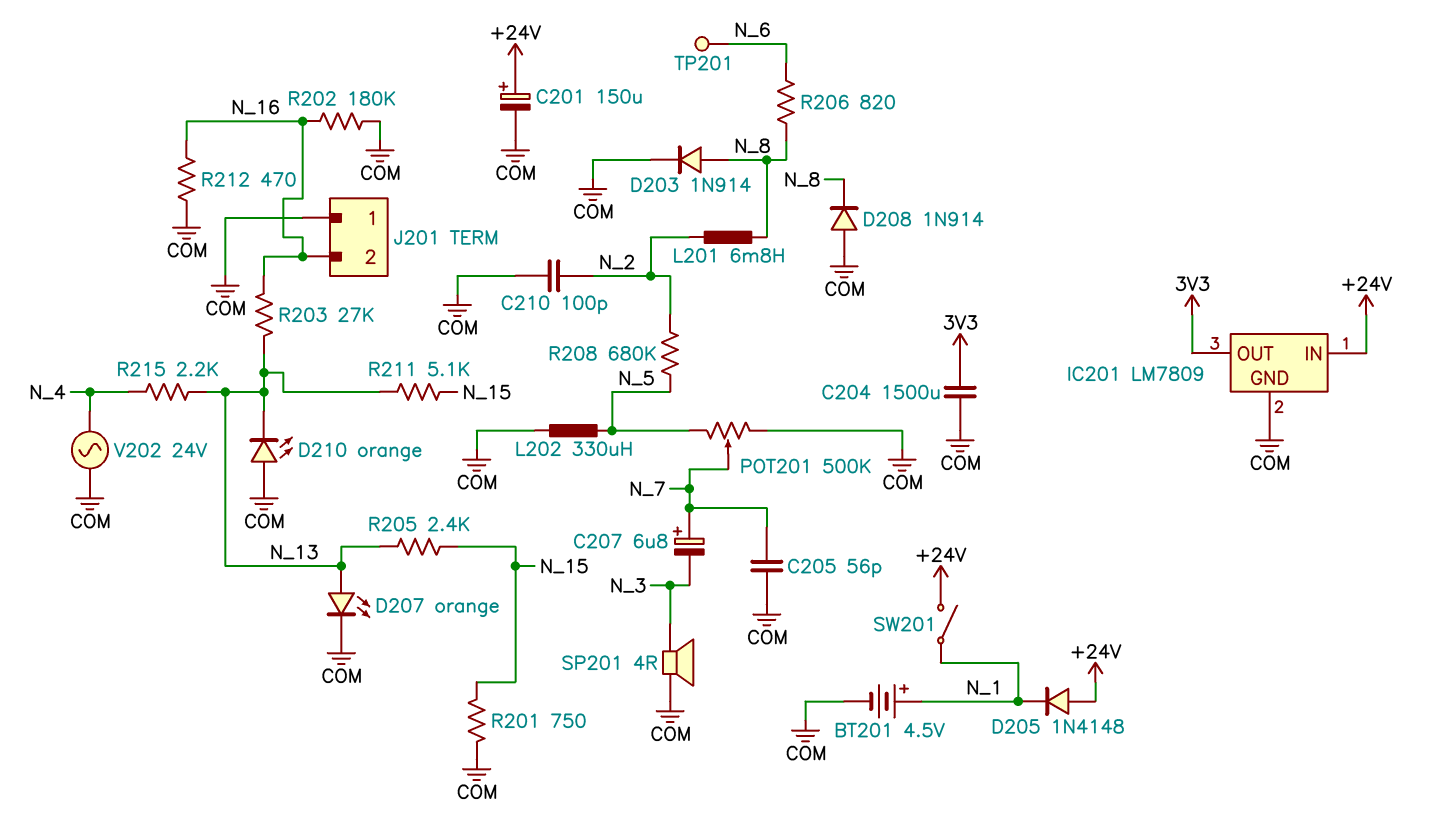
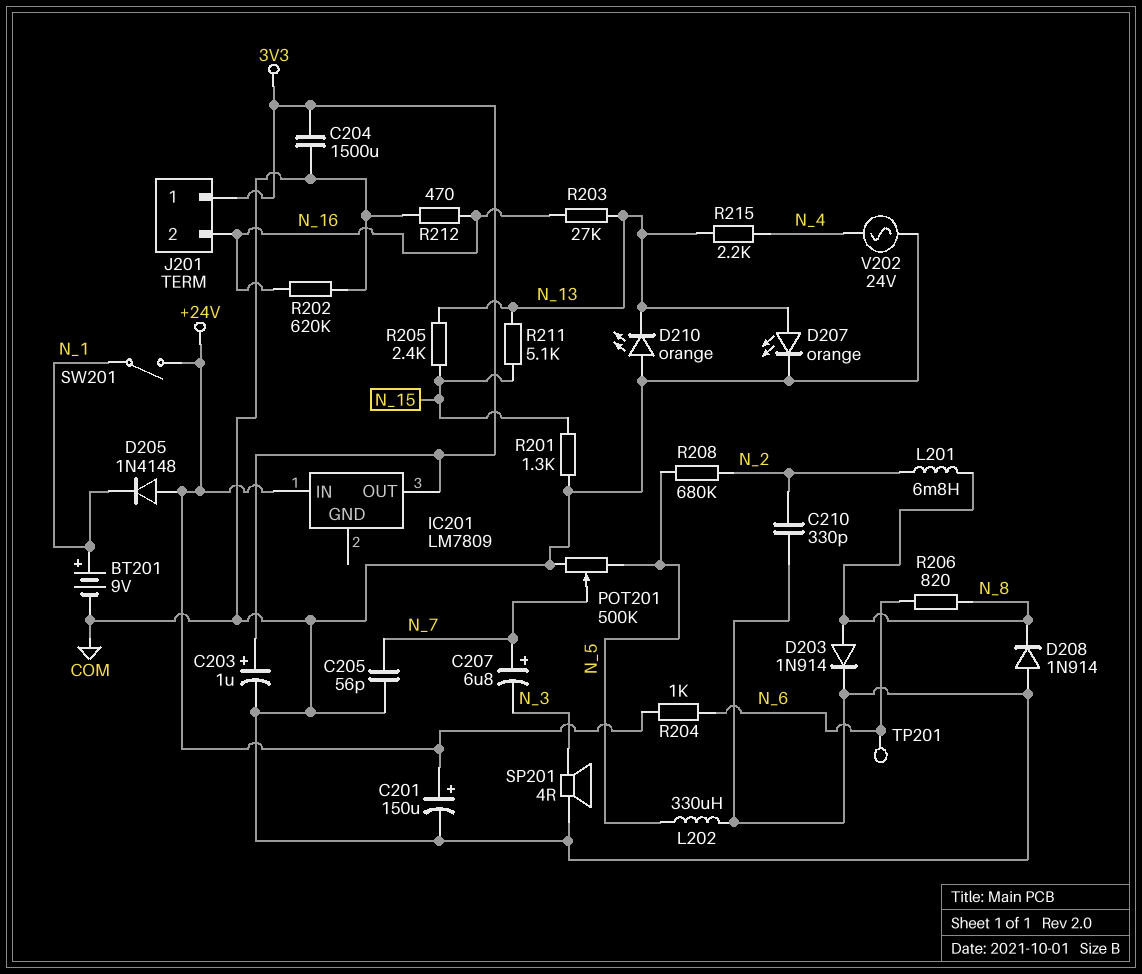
BT201: 4.5V (plus N_1, minus COM) -> 9V (plus N_1, minus COM)
C203: none -> 1uF (plus 3V3, minus COM)
C210: 100pF (COM, N_2) -> 330pF (COM, N_2)
IC201 pin GND: COM -> none
J201 pin 1: COM -> 3V3
R201: 750 (COM, N_15) -> 1.3k (COM, N_15)
R202: 180k (COM, N_16) -> 620k (COM, N_16)
R204: none -> 1k (+24V, N_6)

